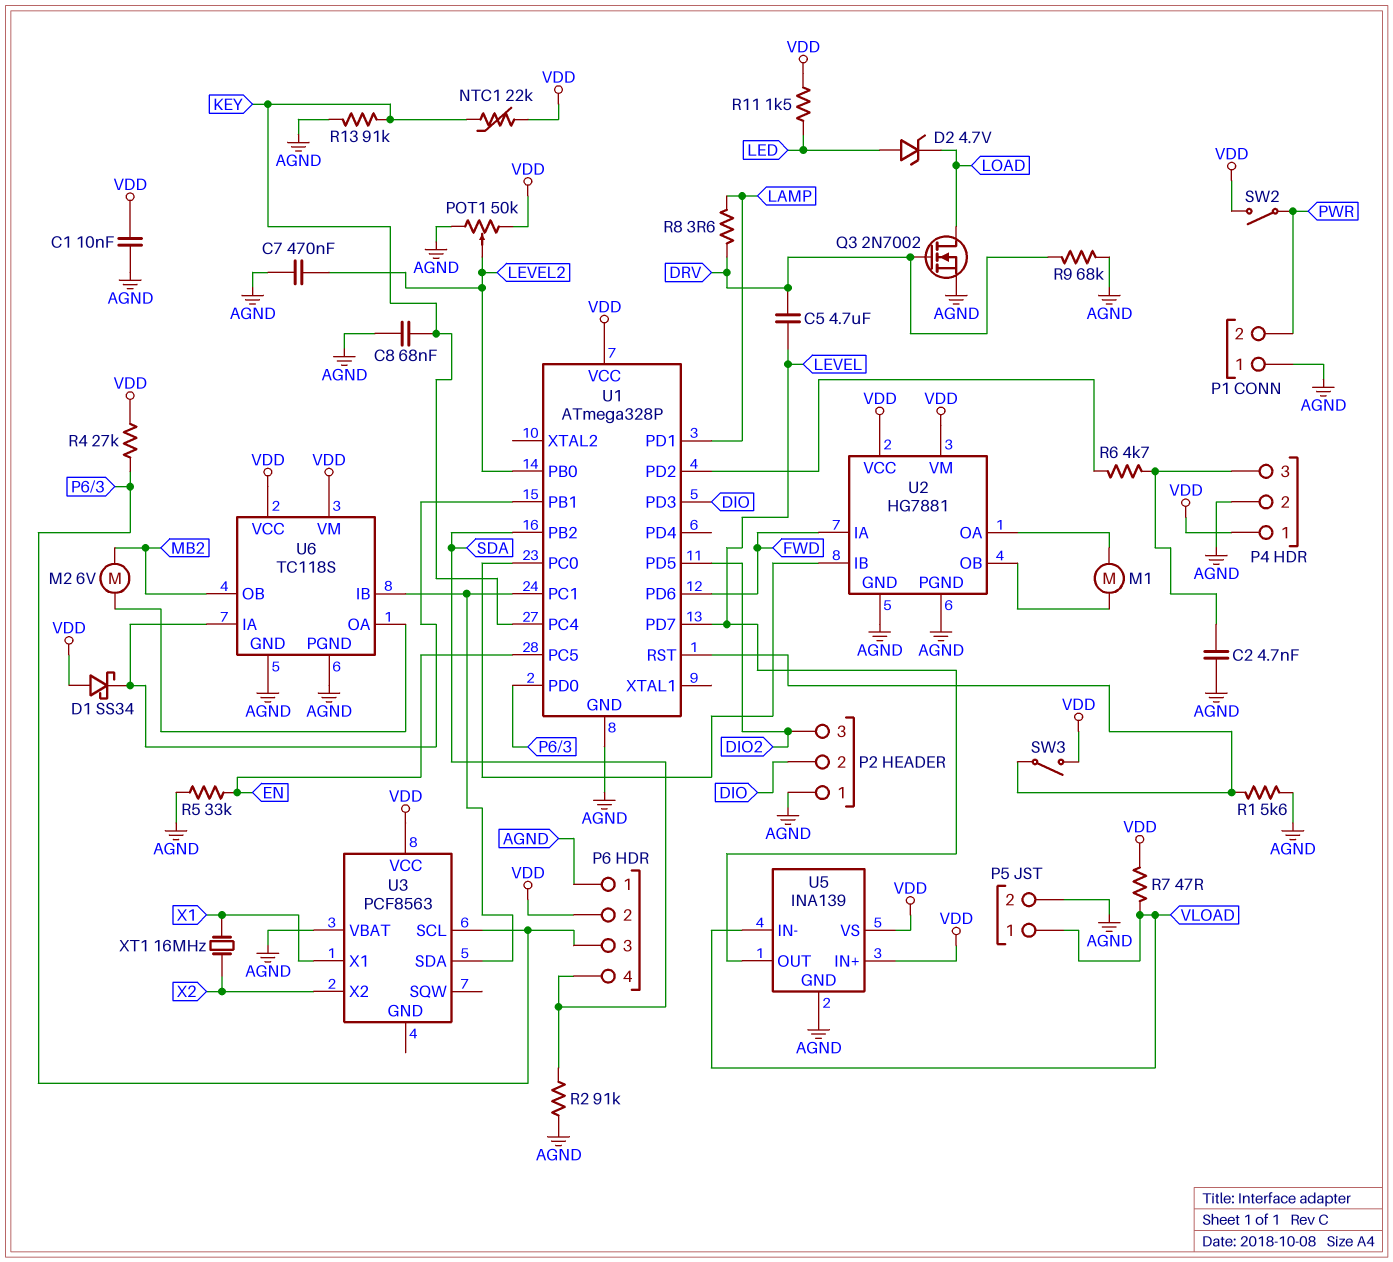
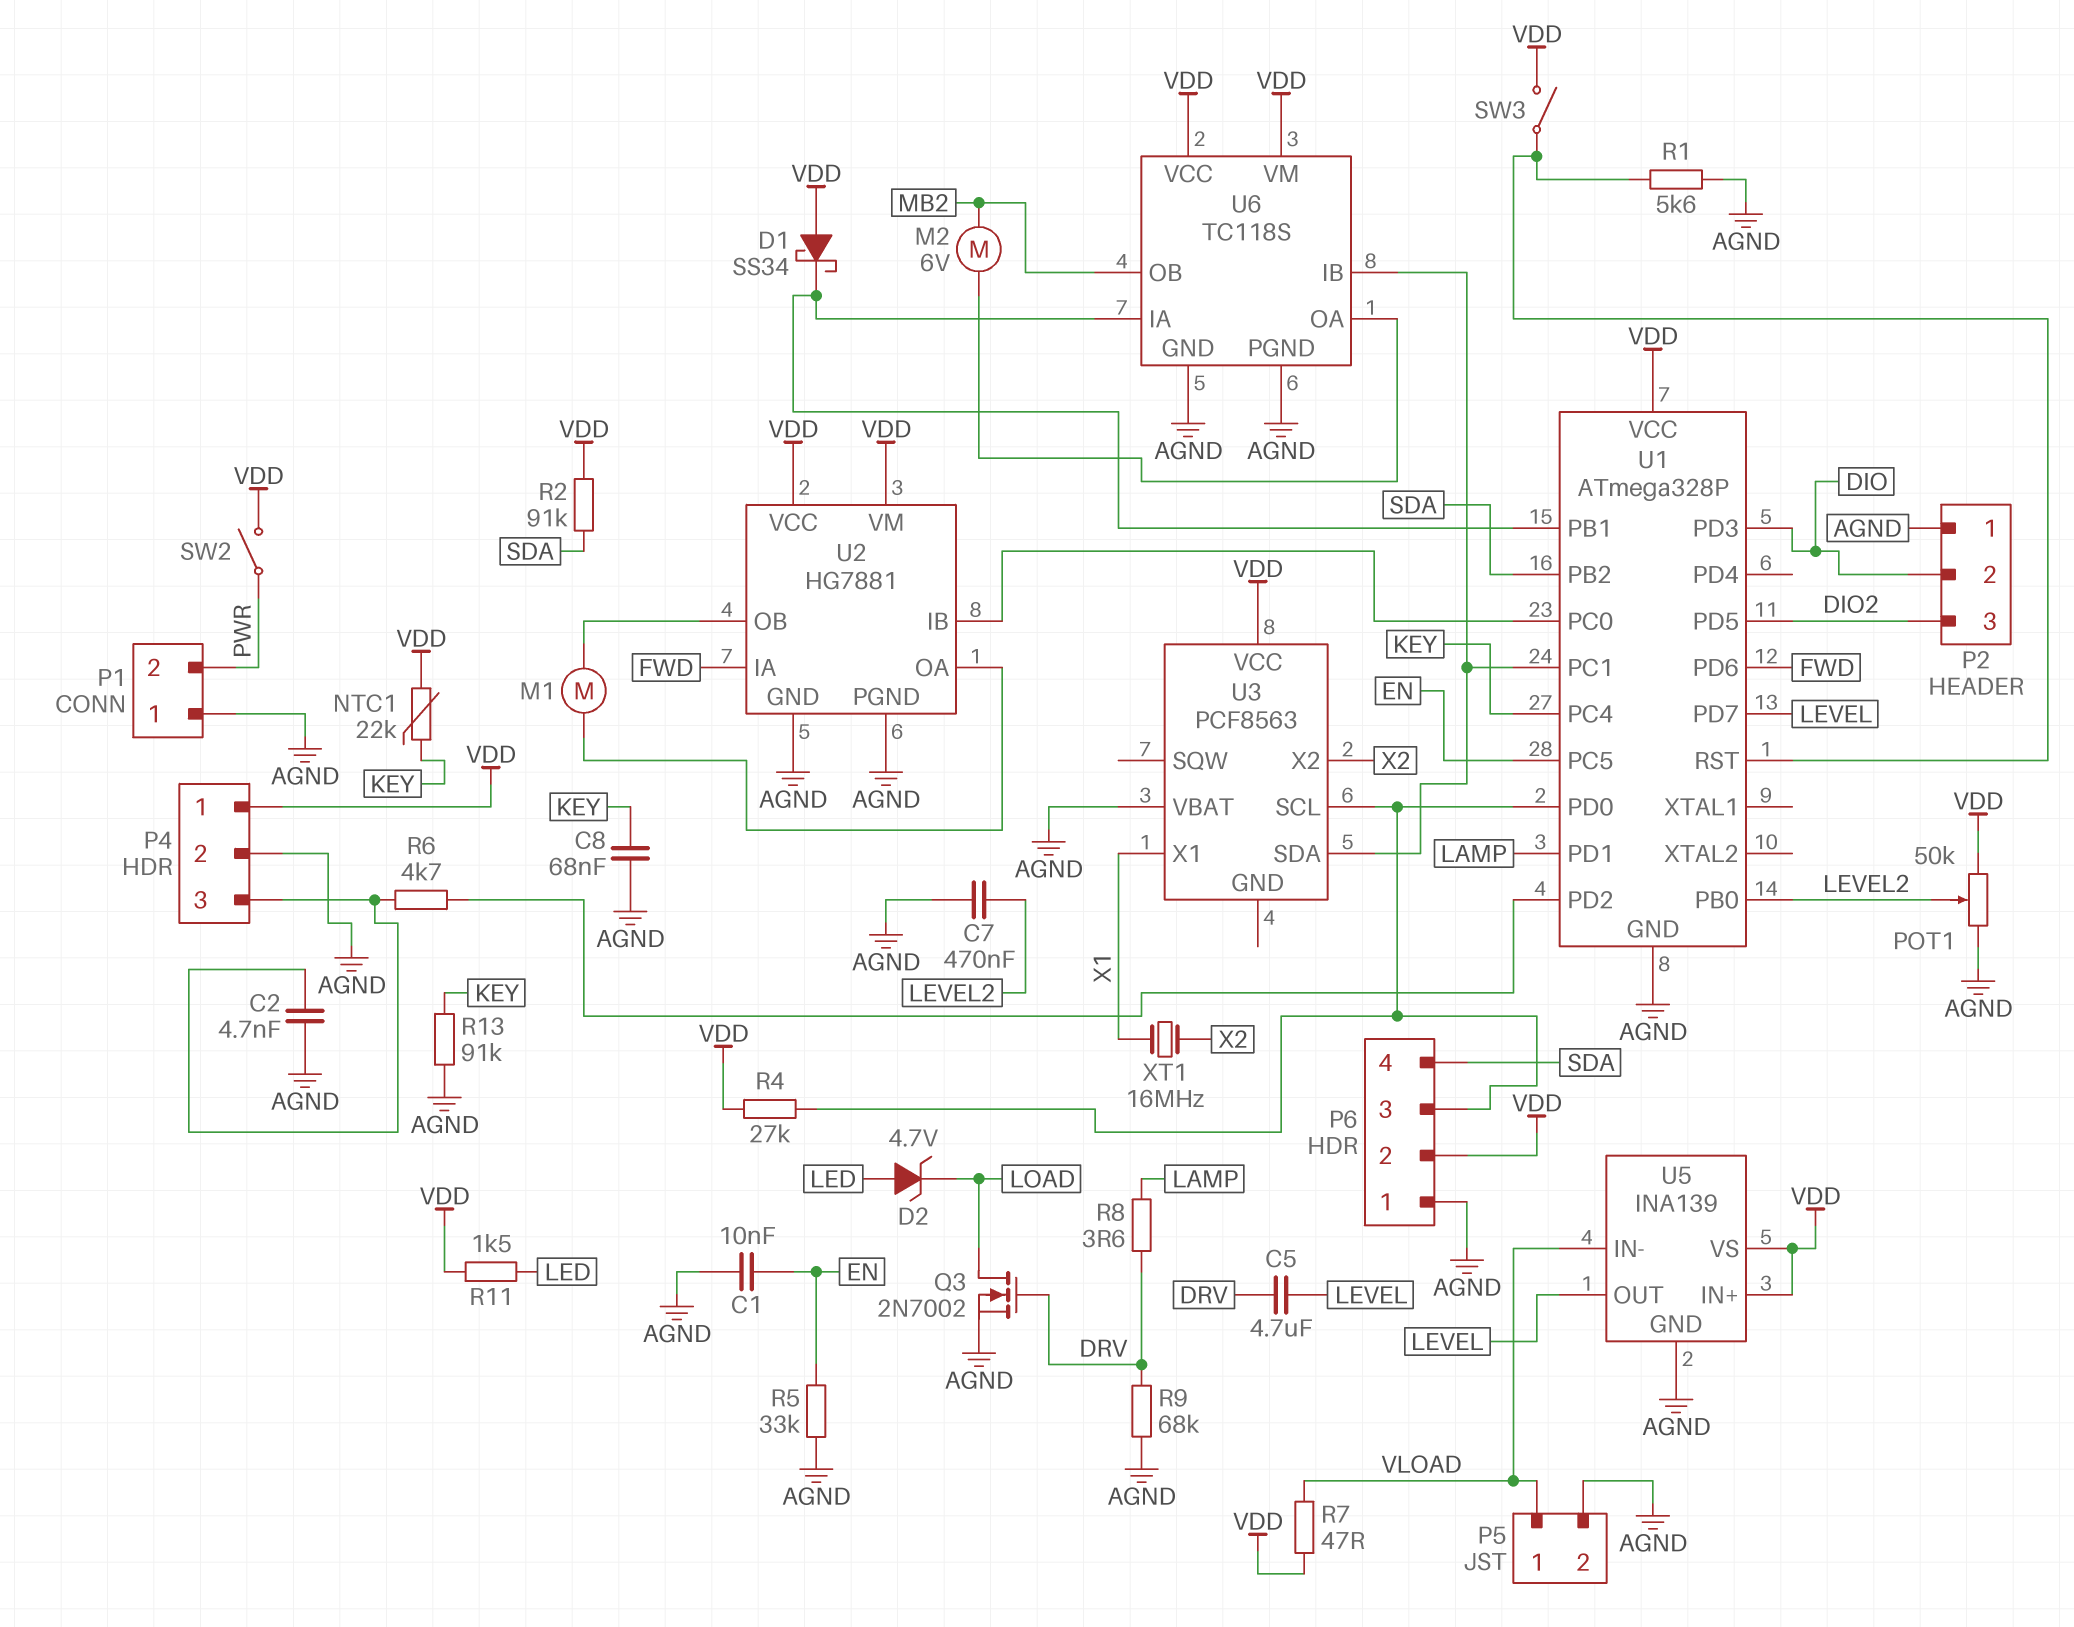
C1: 10nF (AGND, VDD) -> 10nF (AGND, EN)
R2: 91k (AGND, SDA) -> 91k (SDA, VDD)

